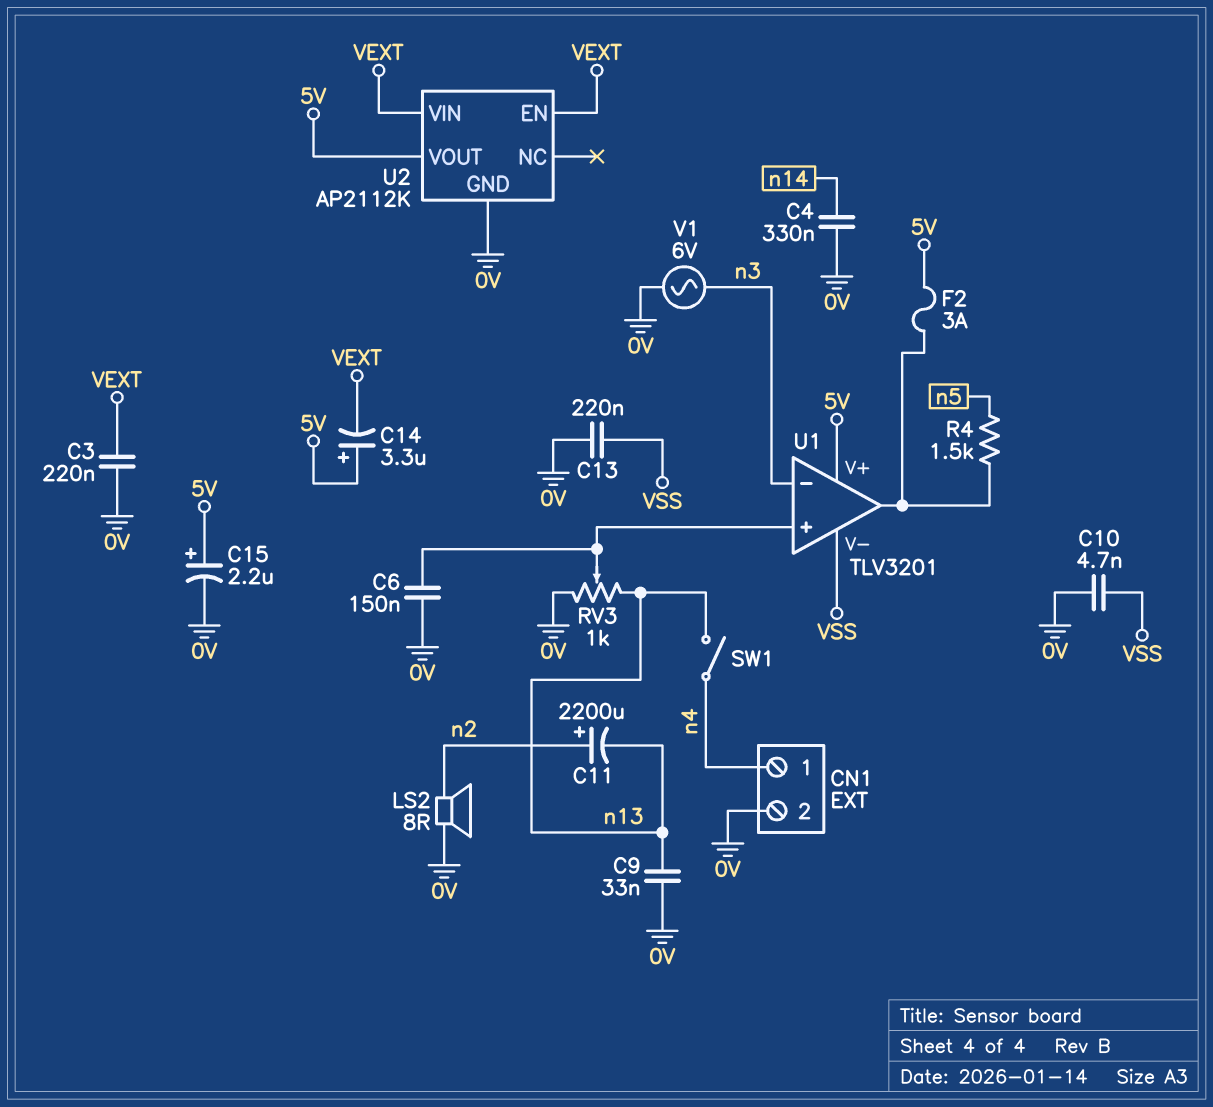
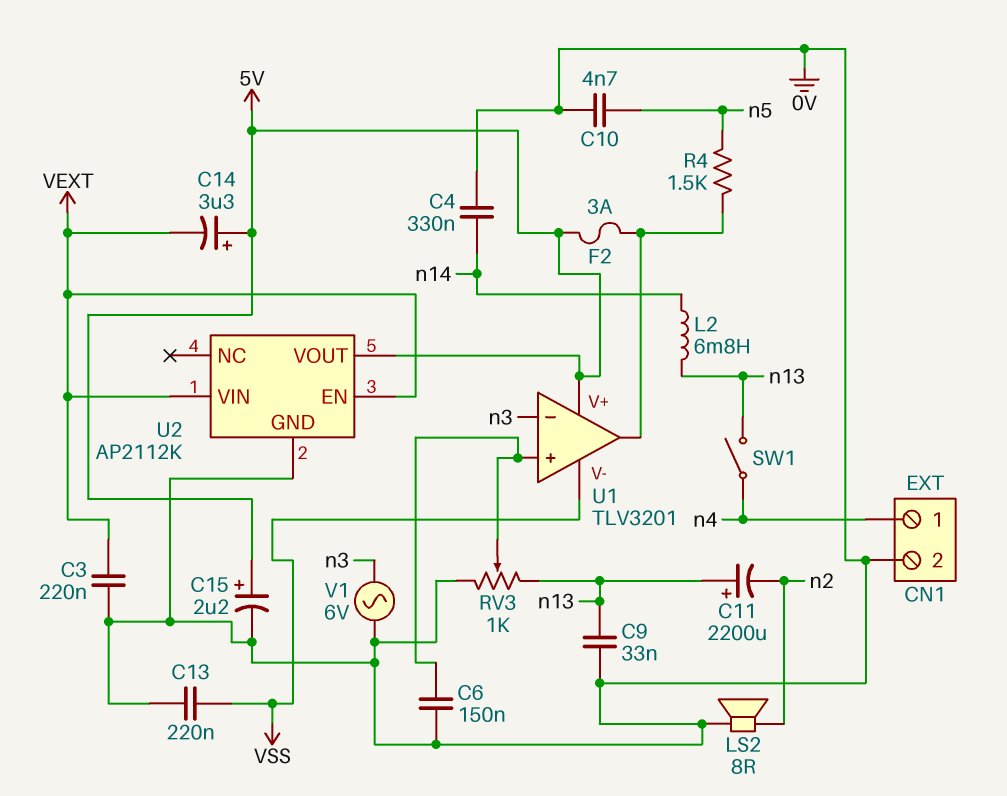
C10: 4.7nF (0V, VSS) -> 4.7nF (0V, n5)
C11: 2200uF (plus n2, minus n13) -> 2200uF (plus n13, minus n2)
L2: none -> 6.8mH (n13, n14)

